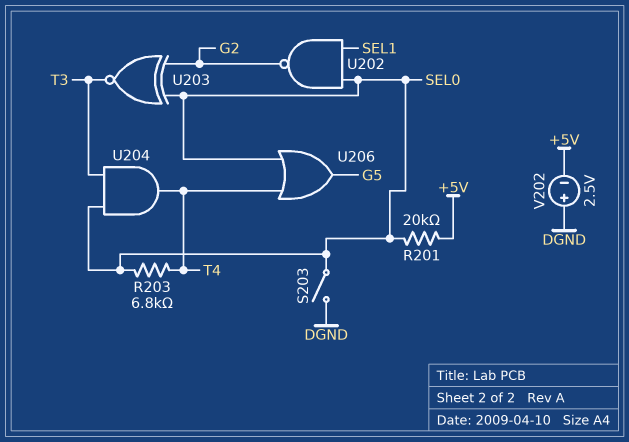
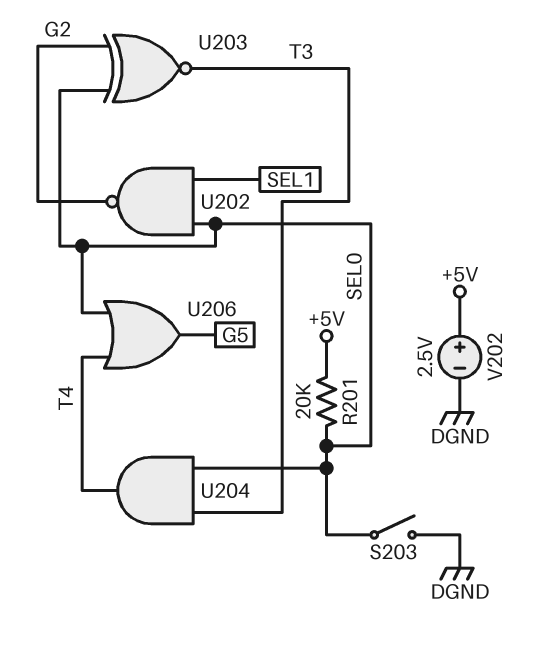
R203: 6.8k (SEL0, T4) -> none
V202: 2.5V (plus DGND, minus +5V) -> 2.5V (plus +5V, minus DGND)

